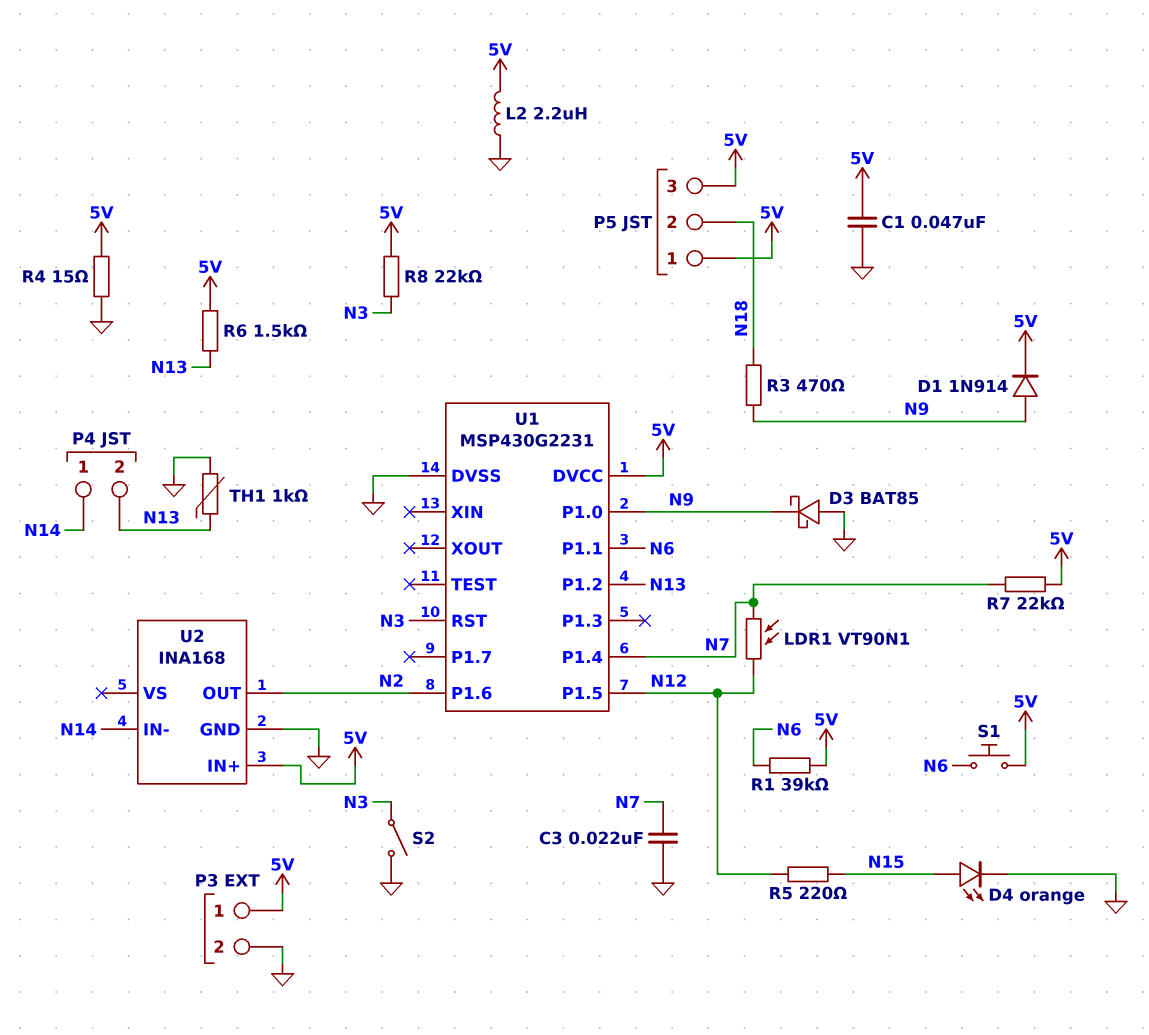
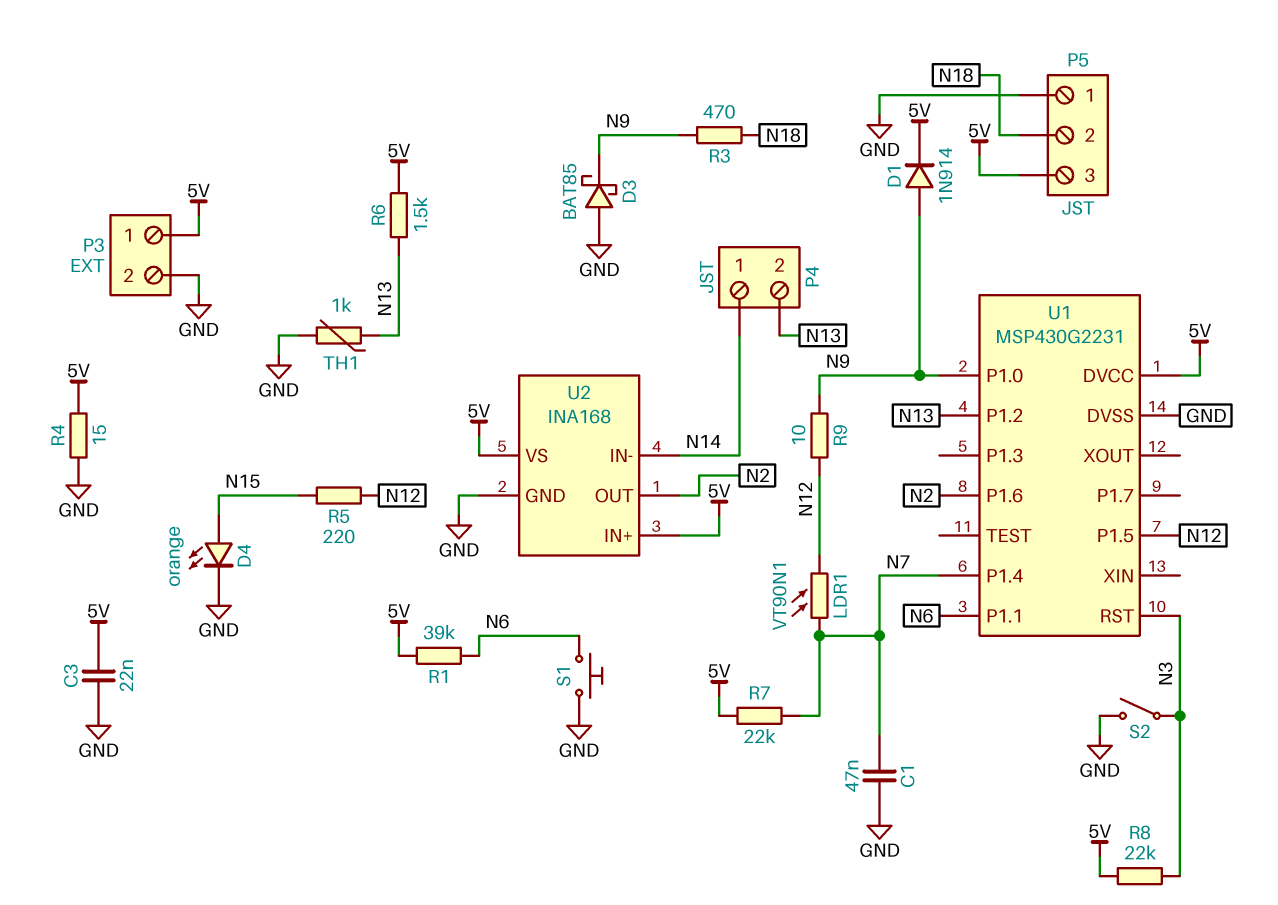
C1: 47nF (5V, GND) -> 47nF (GND, N7)
C3: 22nF (GND, N7) -> 22nF (5V, GND)
L2: 2.2uH (5V, GND) -> none
P5 pin 1: 5V -> GND
R9: none -> 10 (N9, N12)
S1: button (5V, N6) -> button (GND, N6)
U2 pin VS: none -> 5V

